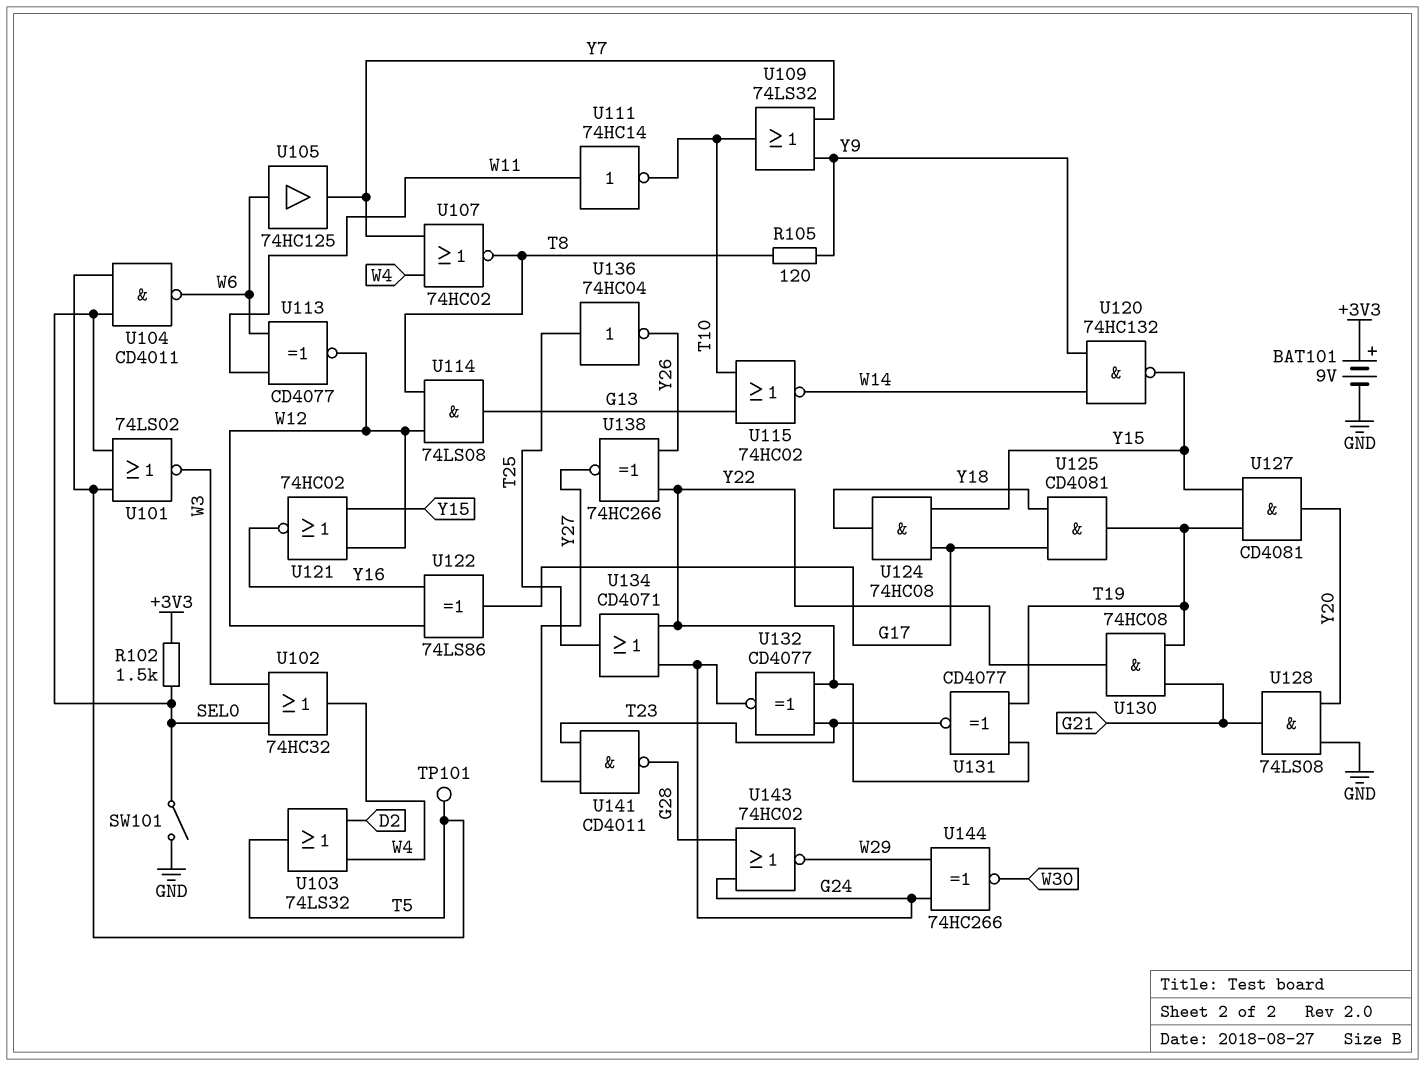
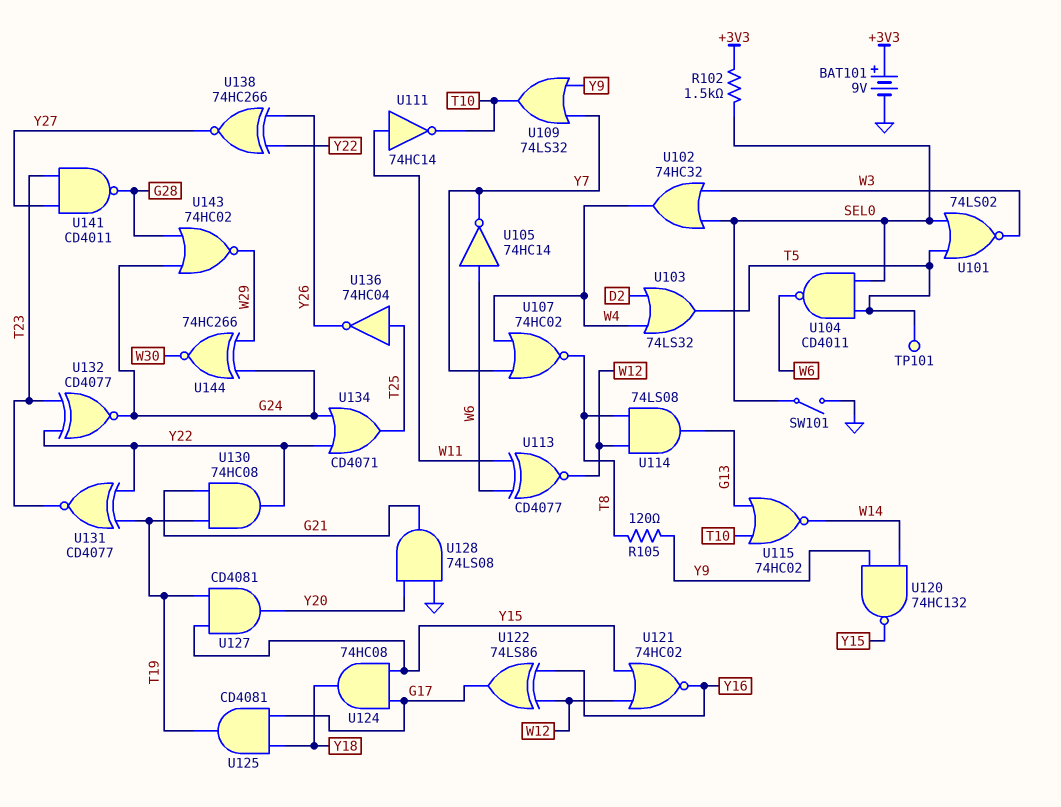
U105: buffer 74HC125 (in W6, out Y7) -> NOT 74HC14 (in W6, out Y7)

